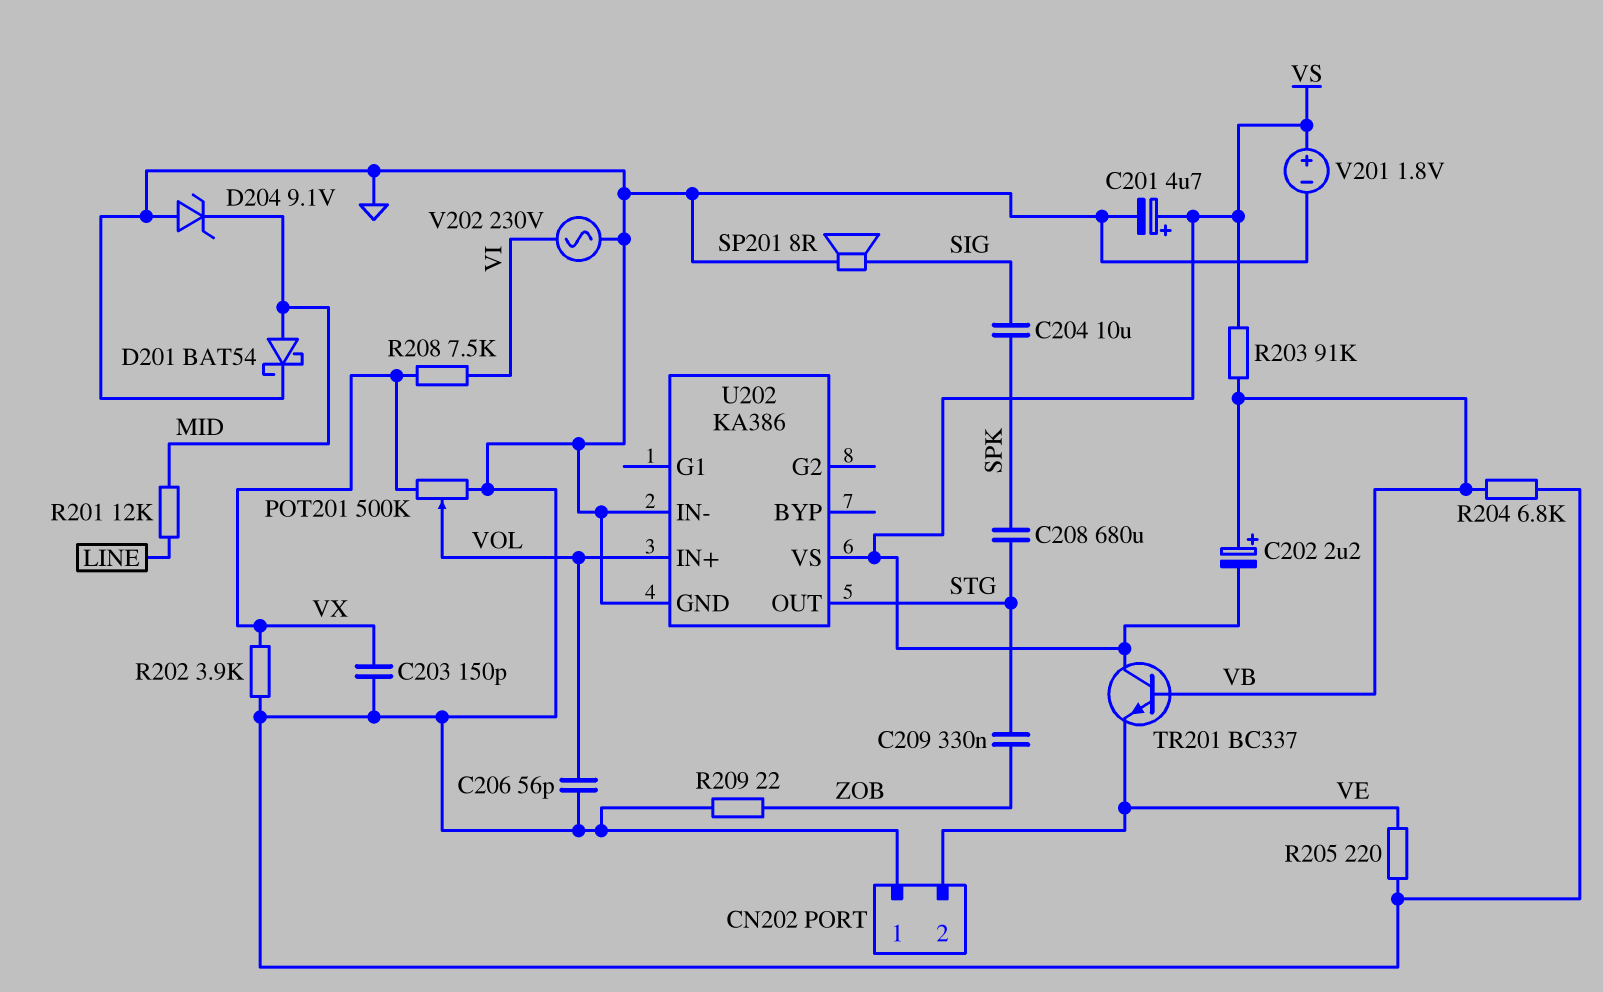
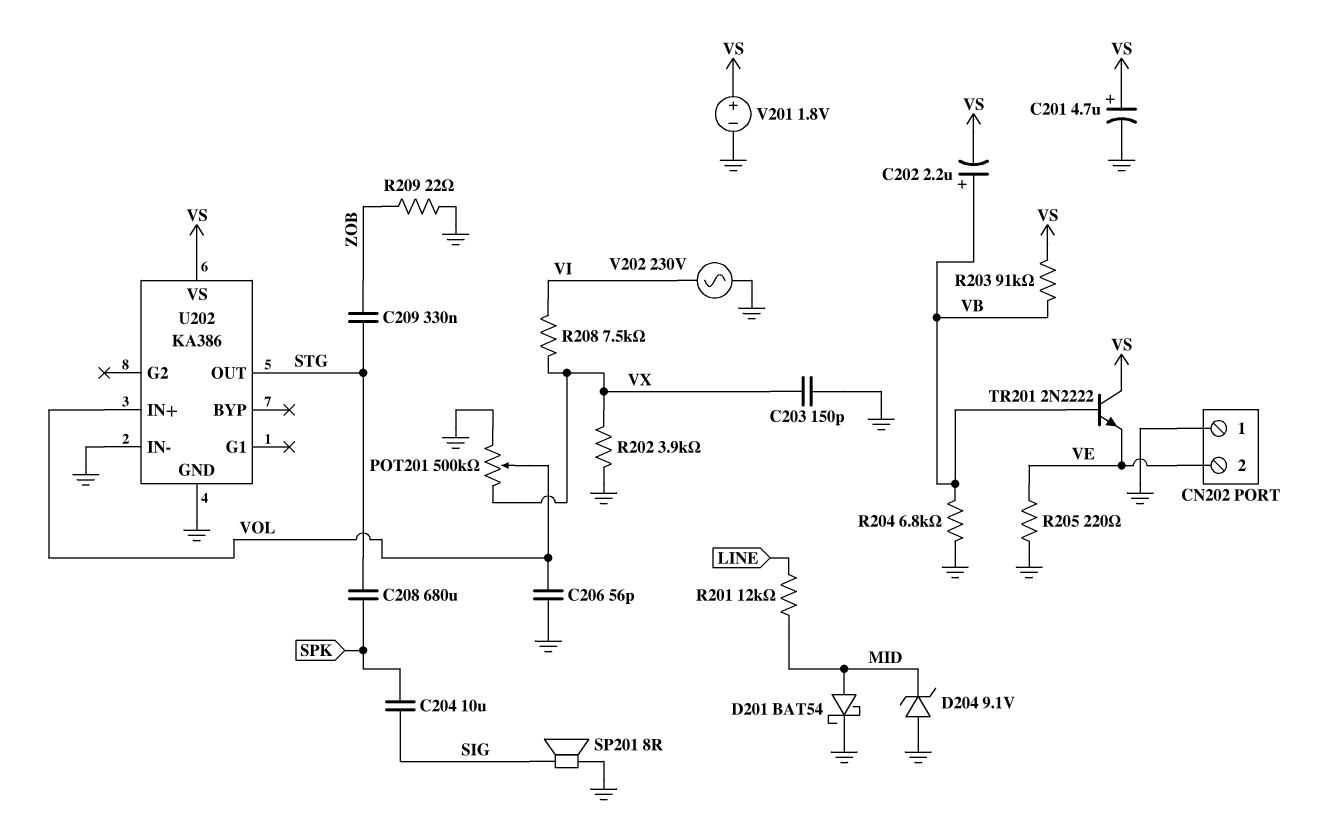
TR201: NPN BC337 (B VB, C VS, E VE) -> NPN 2N2222 (B VB, C VS, E VE)

